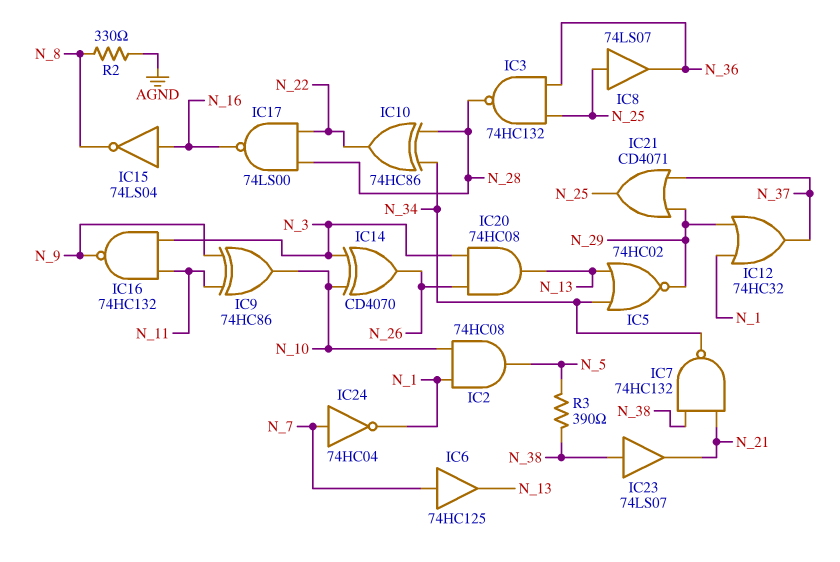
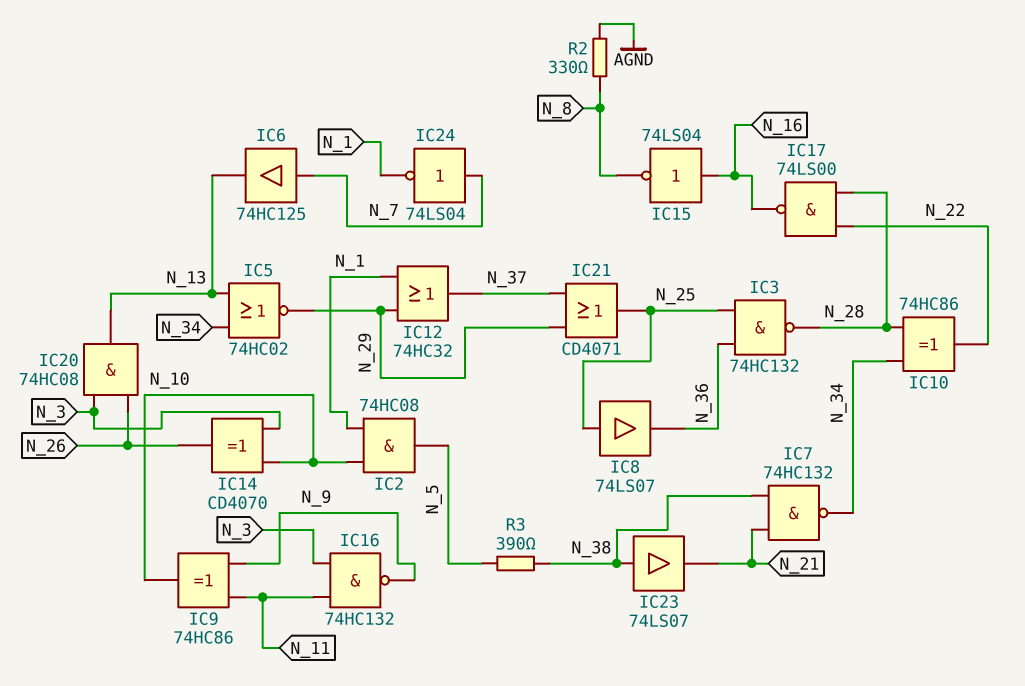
IC24: NOT 74HC04 (in N_7, out N_1) -> NOT 74LS04 (in N_7, out N_1)

